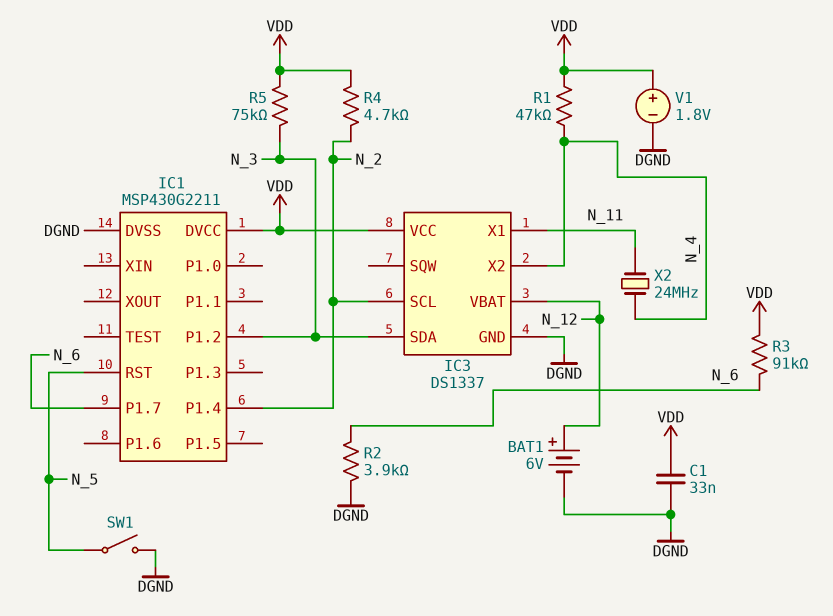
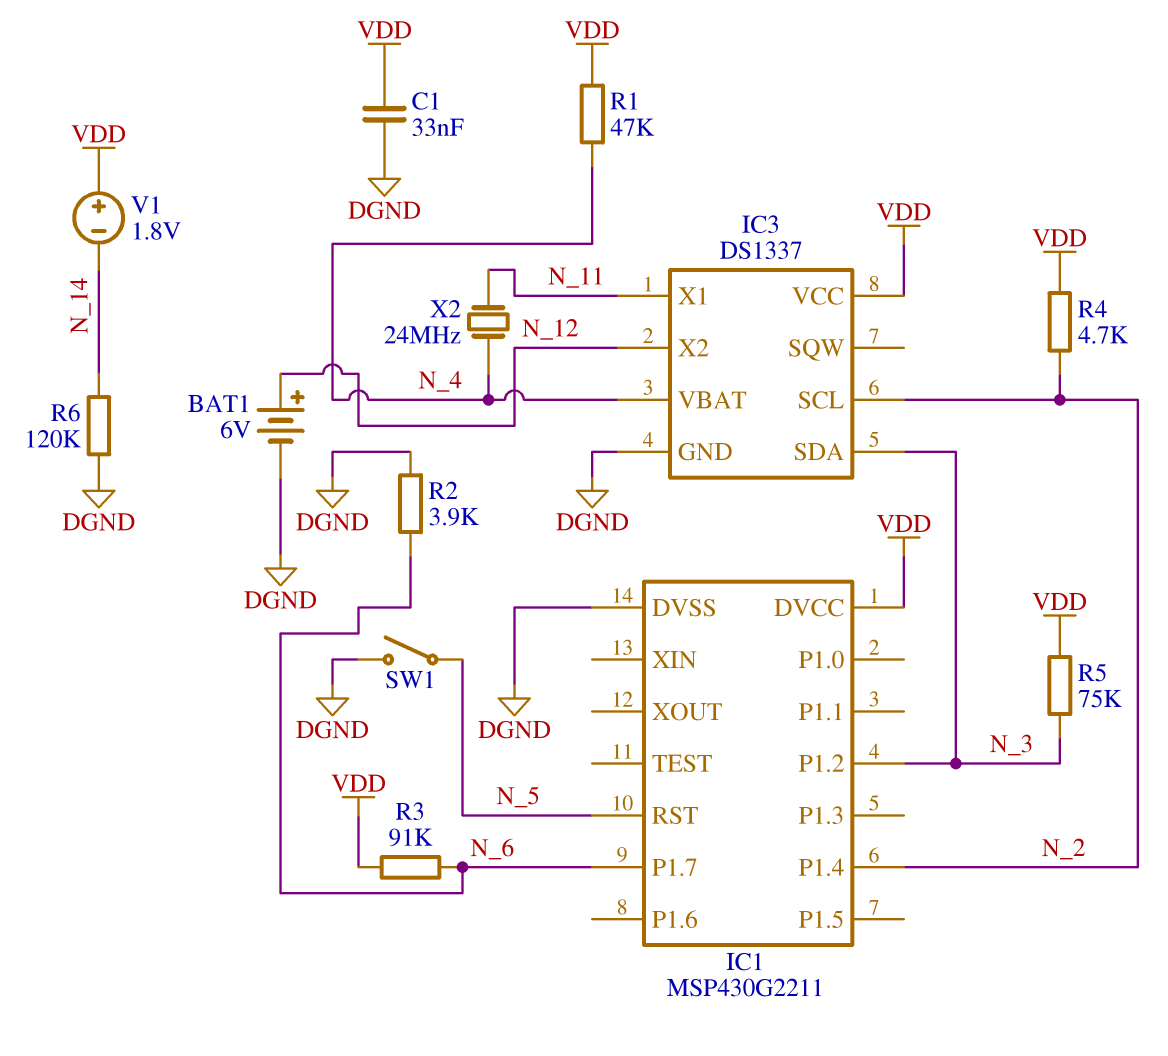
IC3 pin VBAT: N_12 -> N_4
IC3 pin X2: N_4 -> N_12
R6: none -> 120k (DGND, N_14)
V1: 1.8V (plus VDD, minus DGND) -> 1.8V (plus VDD, minus N_14)

